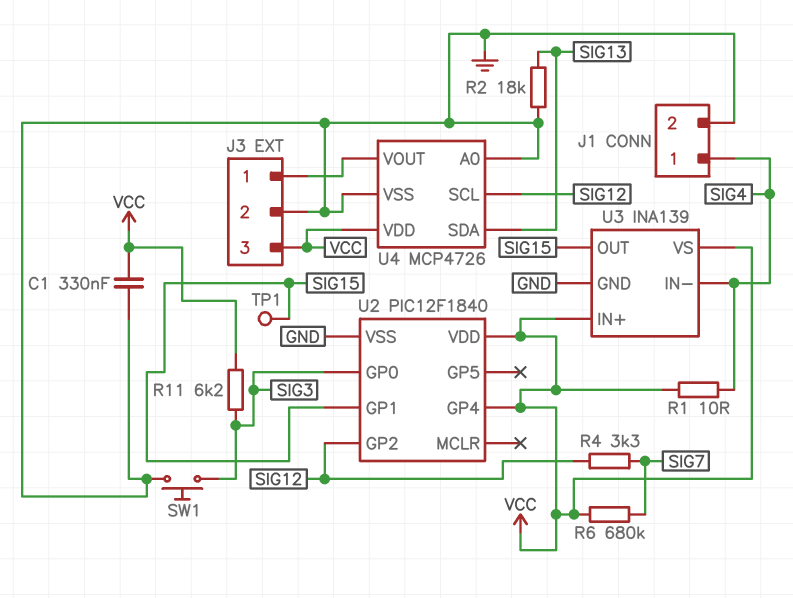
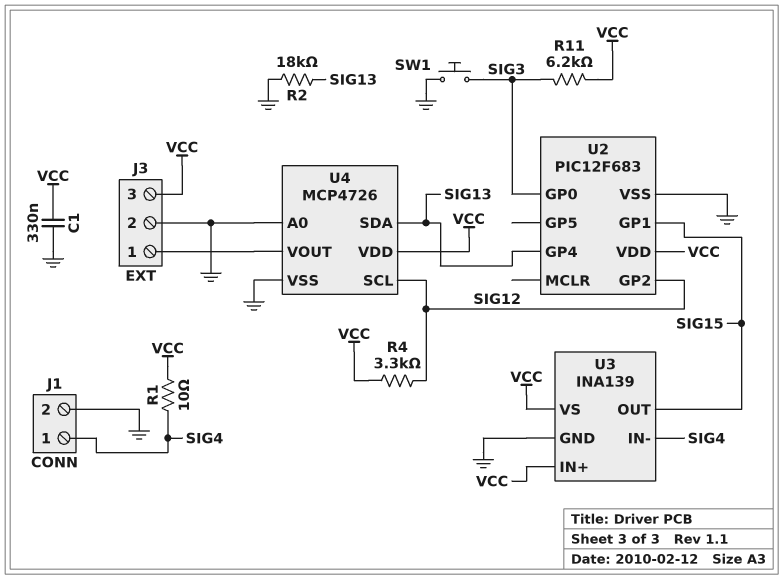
R4: 3.3k (SIG7, SIG12) -> 3.3k (SIG12, VCC)
R6: 680k (SIG7, VCC) -> none
TP1: test point (SIG15) -> none
U2: PIC12F1840 -> PIC12F683
U2 pin GP4: VCC -> SIG13

